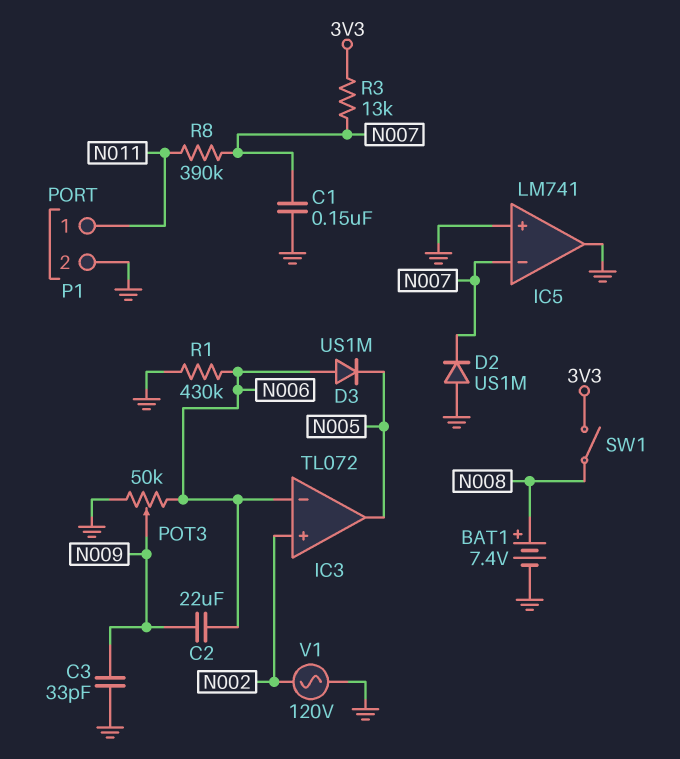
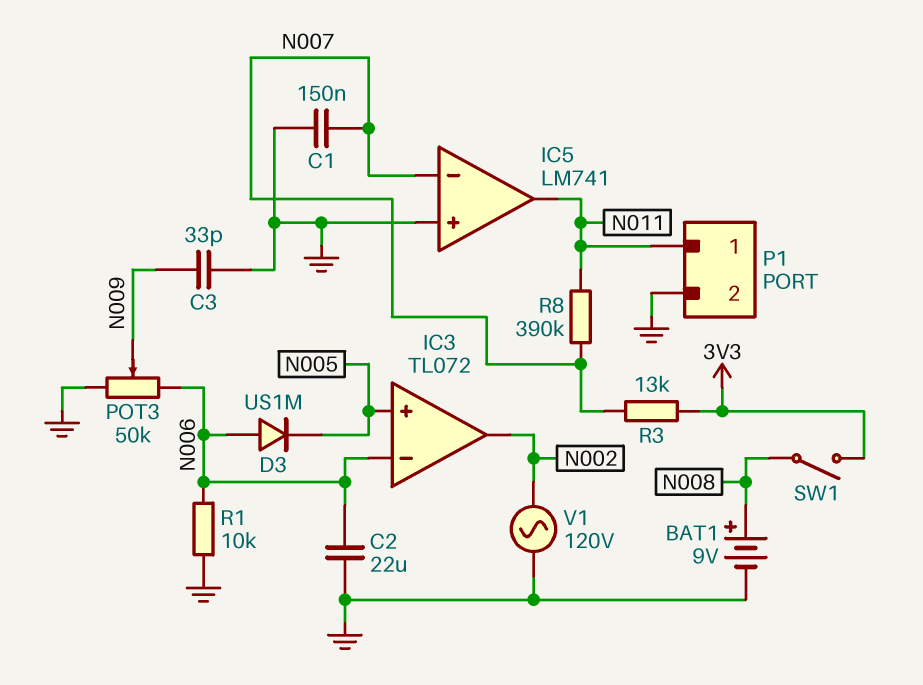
BAT1: 7.4V (plus N008, minus GND) -> 9V (plus N008, minus GND)
C2: 22uF (N006, N009) -> 22uF (GND, N006)
D2: diode US1M (A GND, K N007) -> none
IC3 pin in+: N002 -> N005
IC3 pin out: N005 -> N002
IC5 pin out: GND -> N011
R1: 430k (GND, N006) -> 10k (GND, N006)

